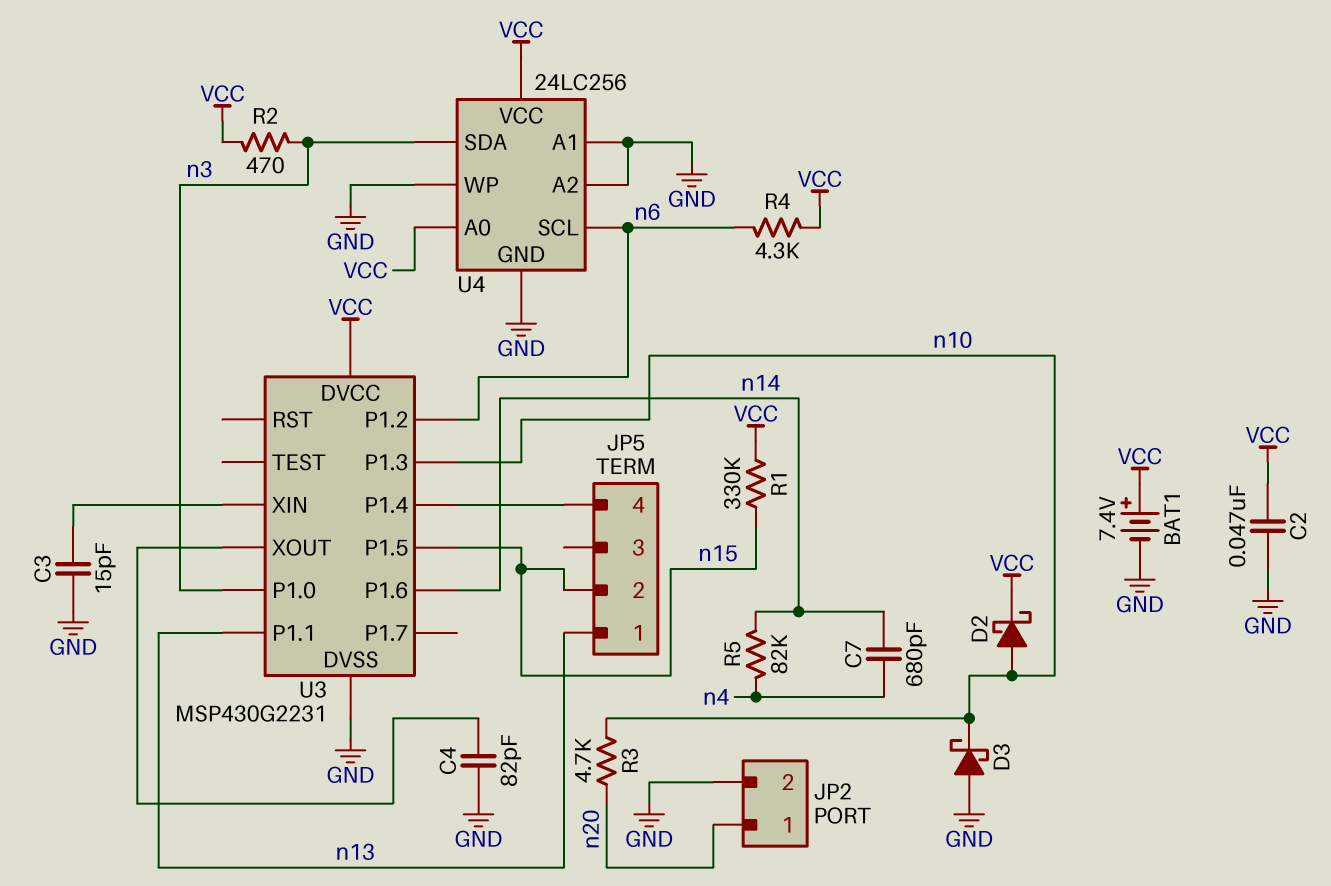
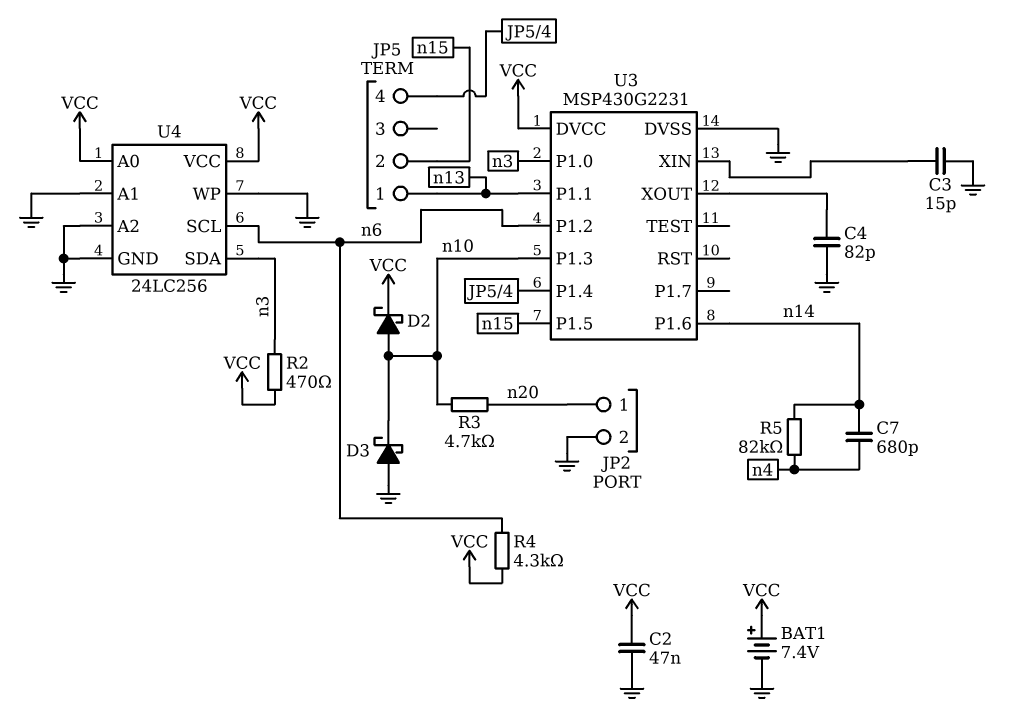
R1: 330k (VCC, n15) -> none

